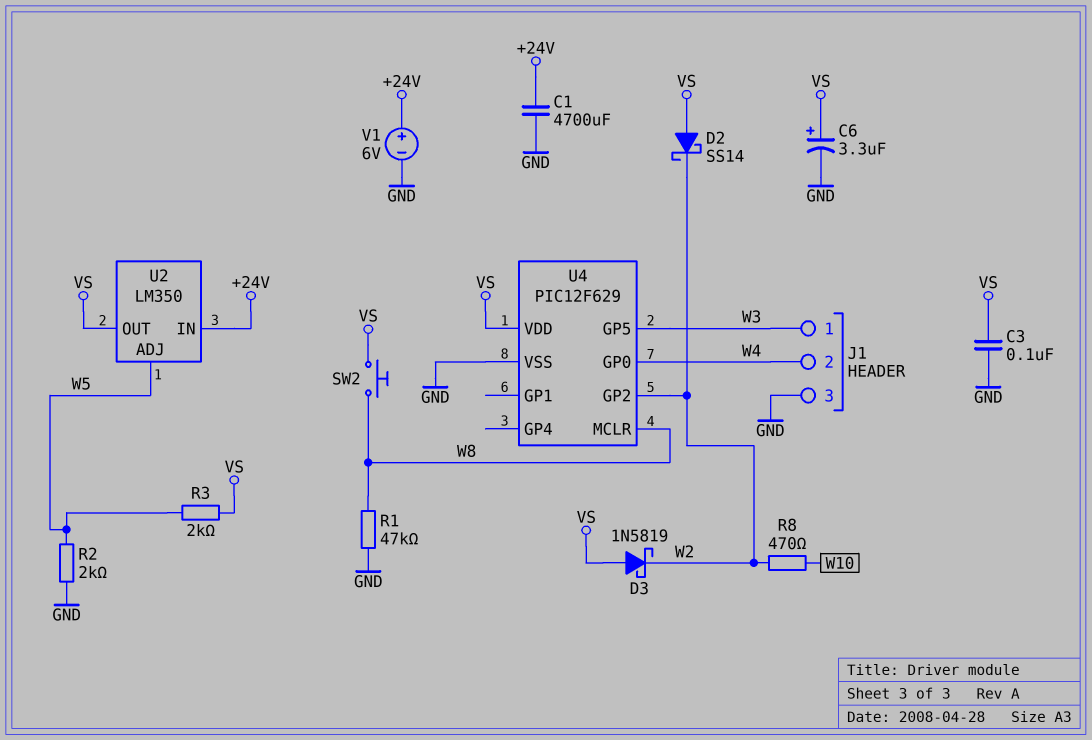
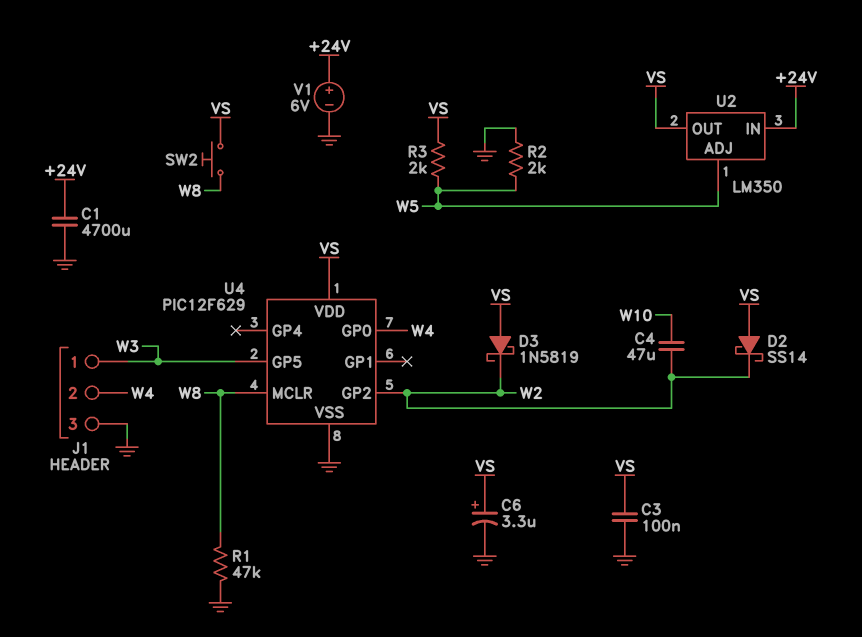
C4: none -> 47uF (W2, W10)
R8: 470 (W2, W10) -> none

